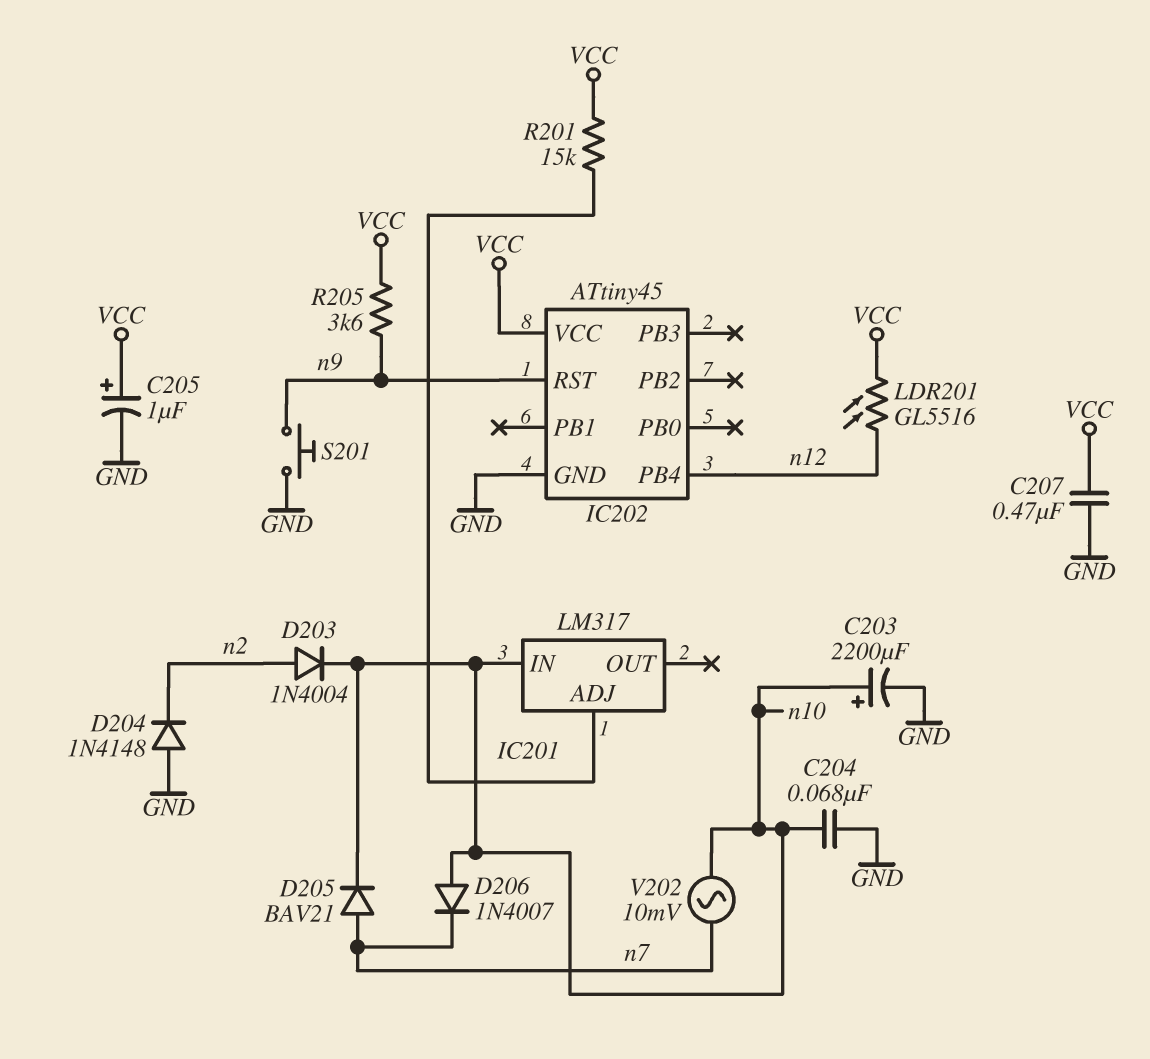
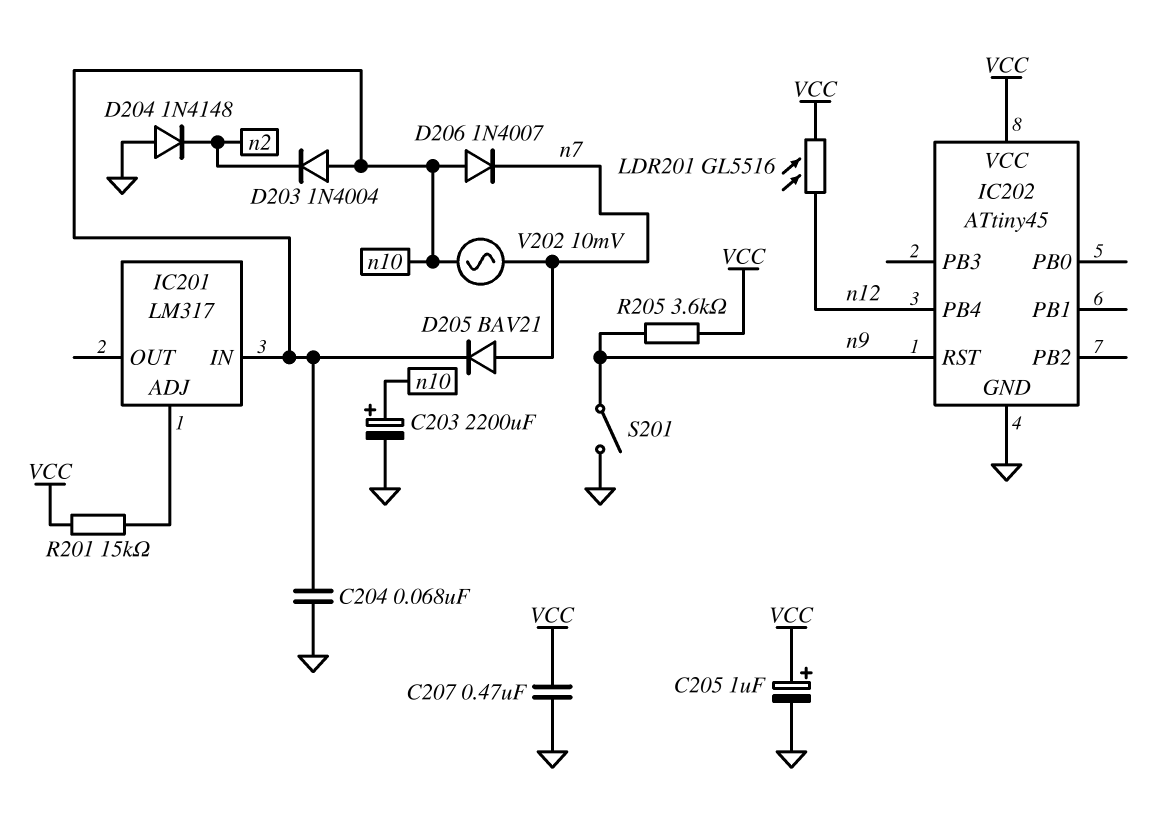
D203: diode 1N4004 (A n2, K n10) -> diode 1N4004 (A n10, K n2)
S201: button (GND, n9) -> switch (GND, n9)

